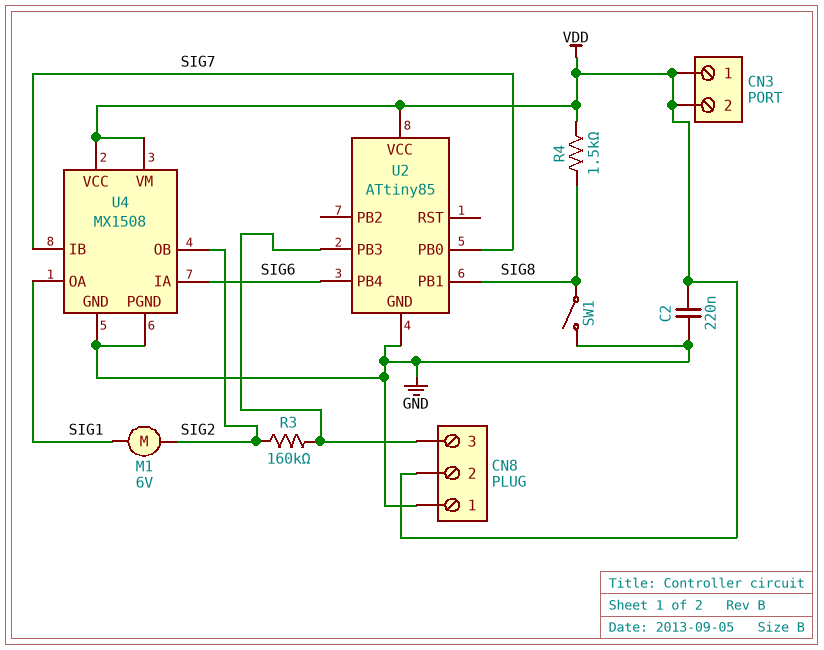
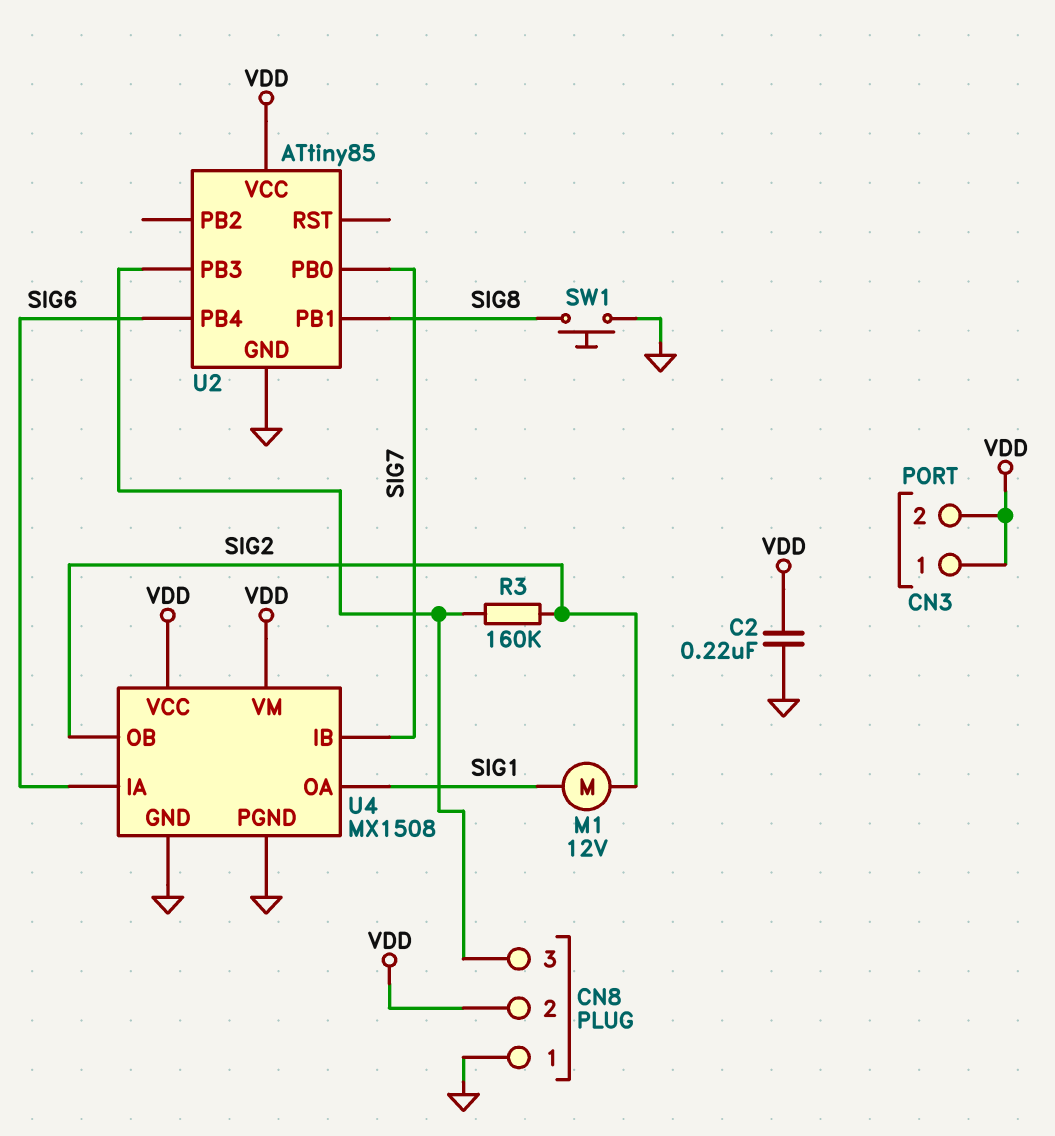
M1: motor 6V (SIG1, SIG2) -> motor 12V (SIG1, SIG2)
R4: 1.5k (SIG8, VDD) -> none
SW1: switch (GND, SIG8) -> button (GND, SIG8)

